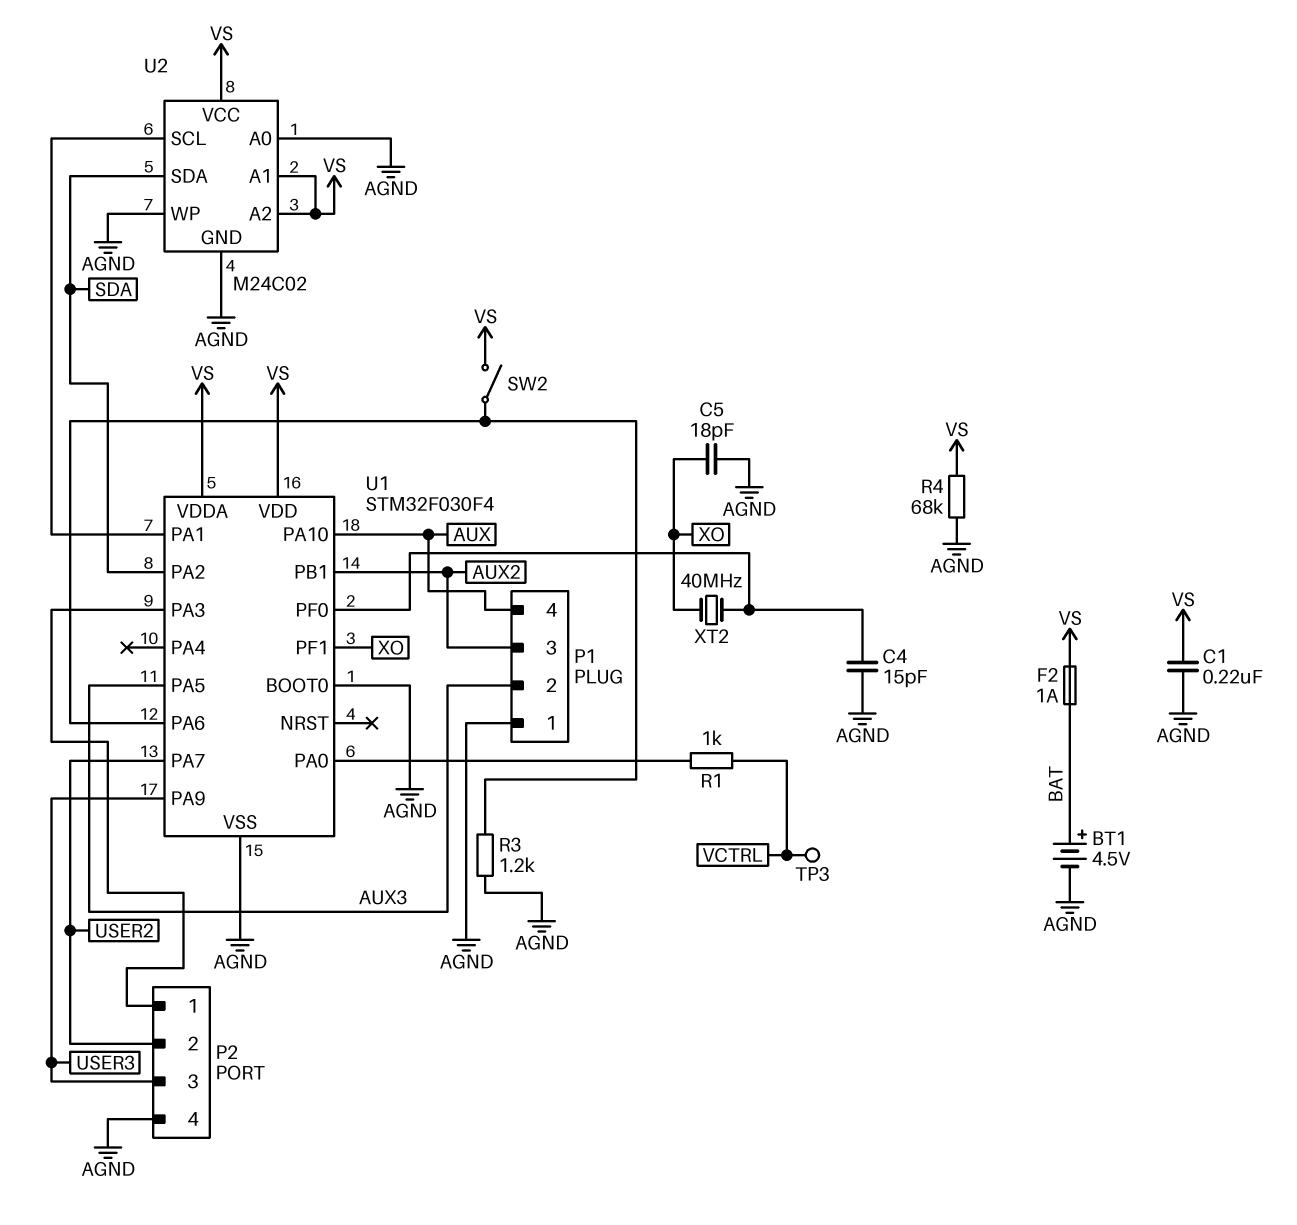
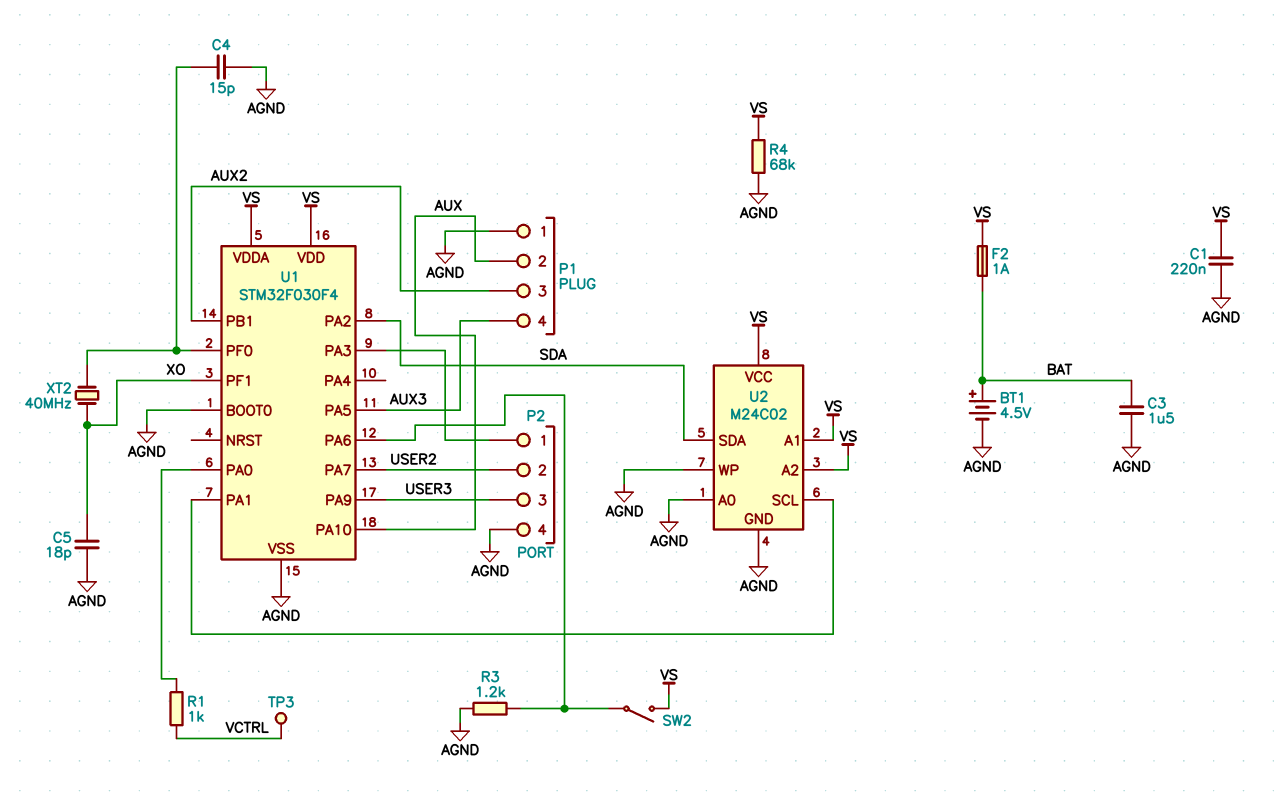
C3: none -> 1.5uF (AGND, BAT)
P1 pin 2: AUX3 -> AUX
P1 pin 4: AUX -> AUX3

